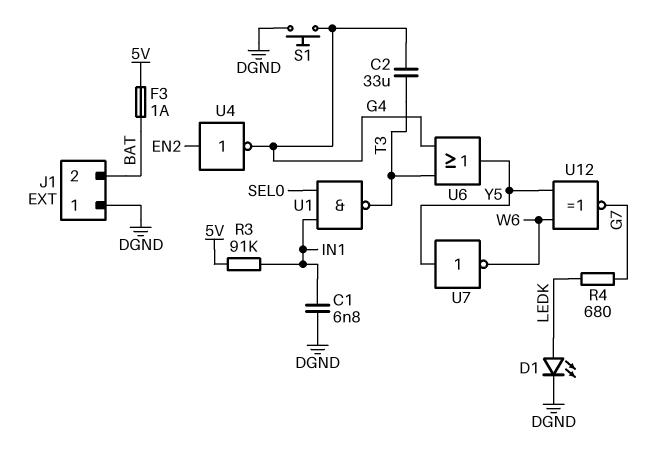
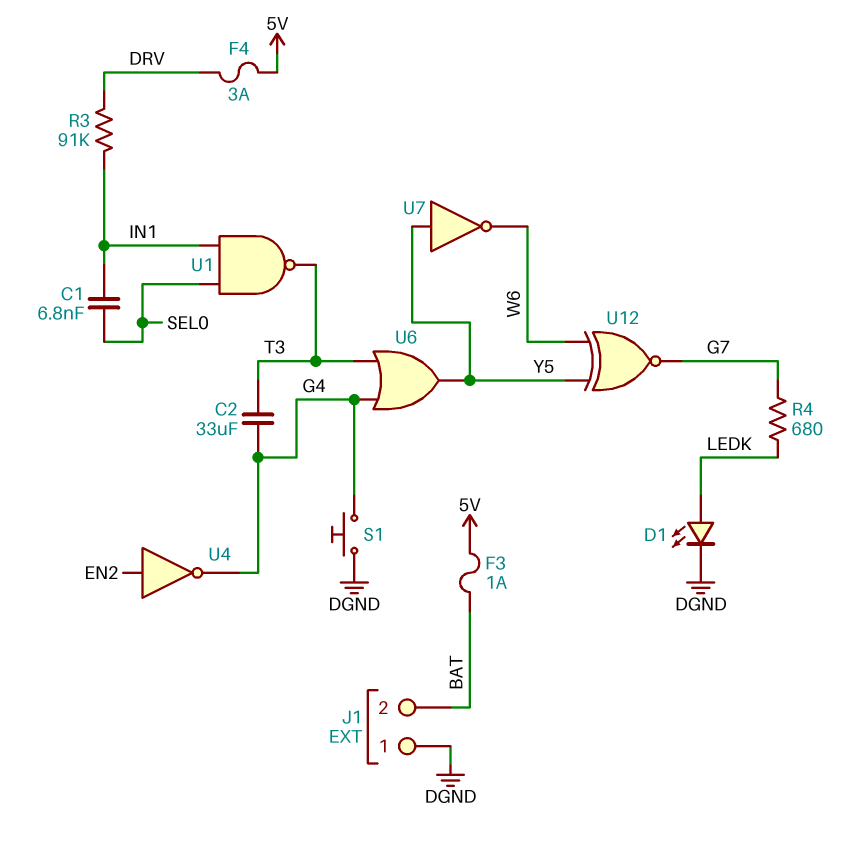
C1: 6.8nF (DGND, IN1) -> 6.8nF (IN1, SEL0)
F4: none -> 3A (5V, DRV)
R3: 91k (5V, IN1) -> 91k (DRV, IN1)

